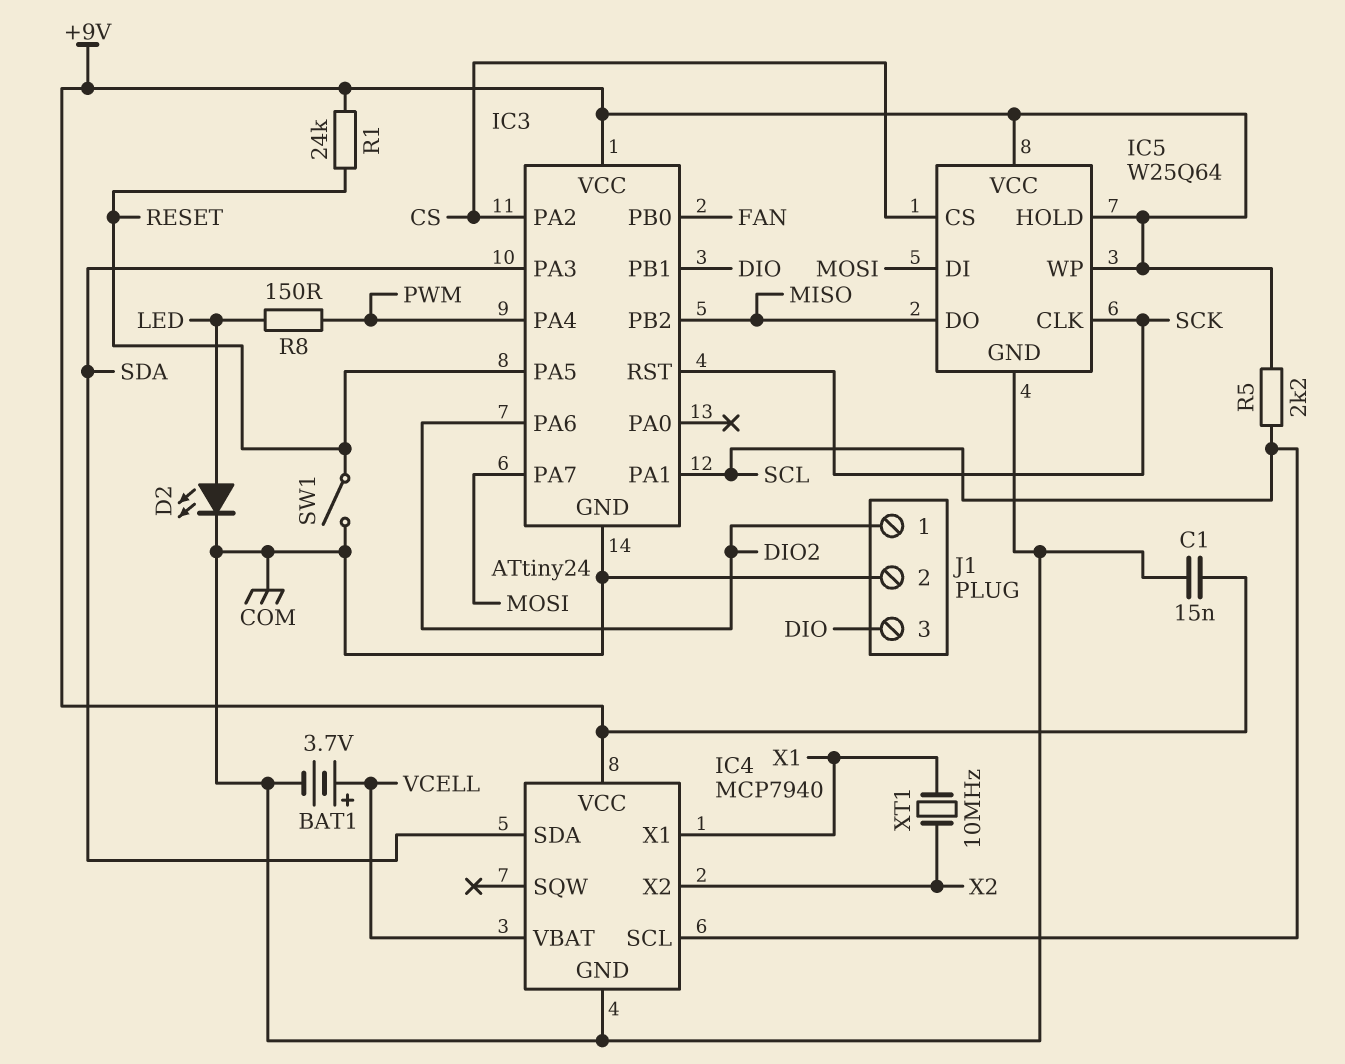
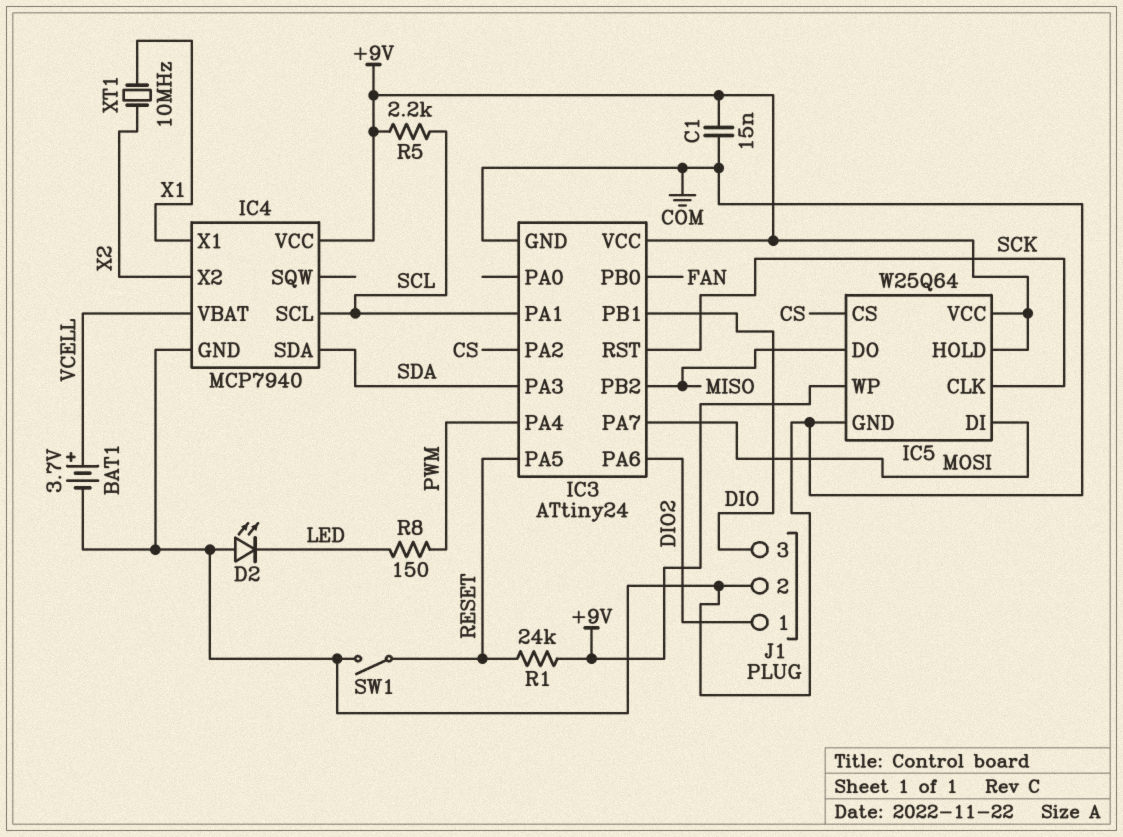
D2: LED (A LED, K COM) -> LED (A COM, K LED)

